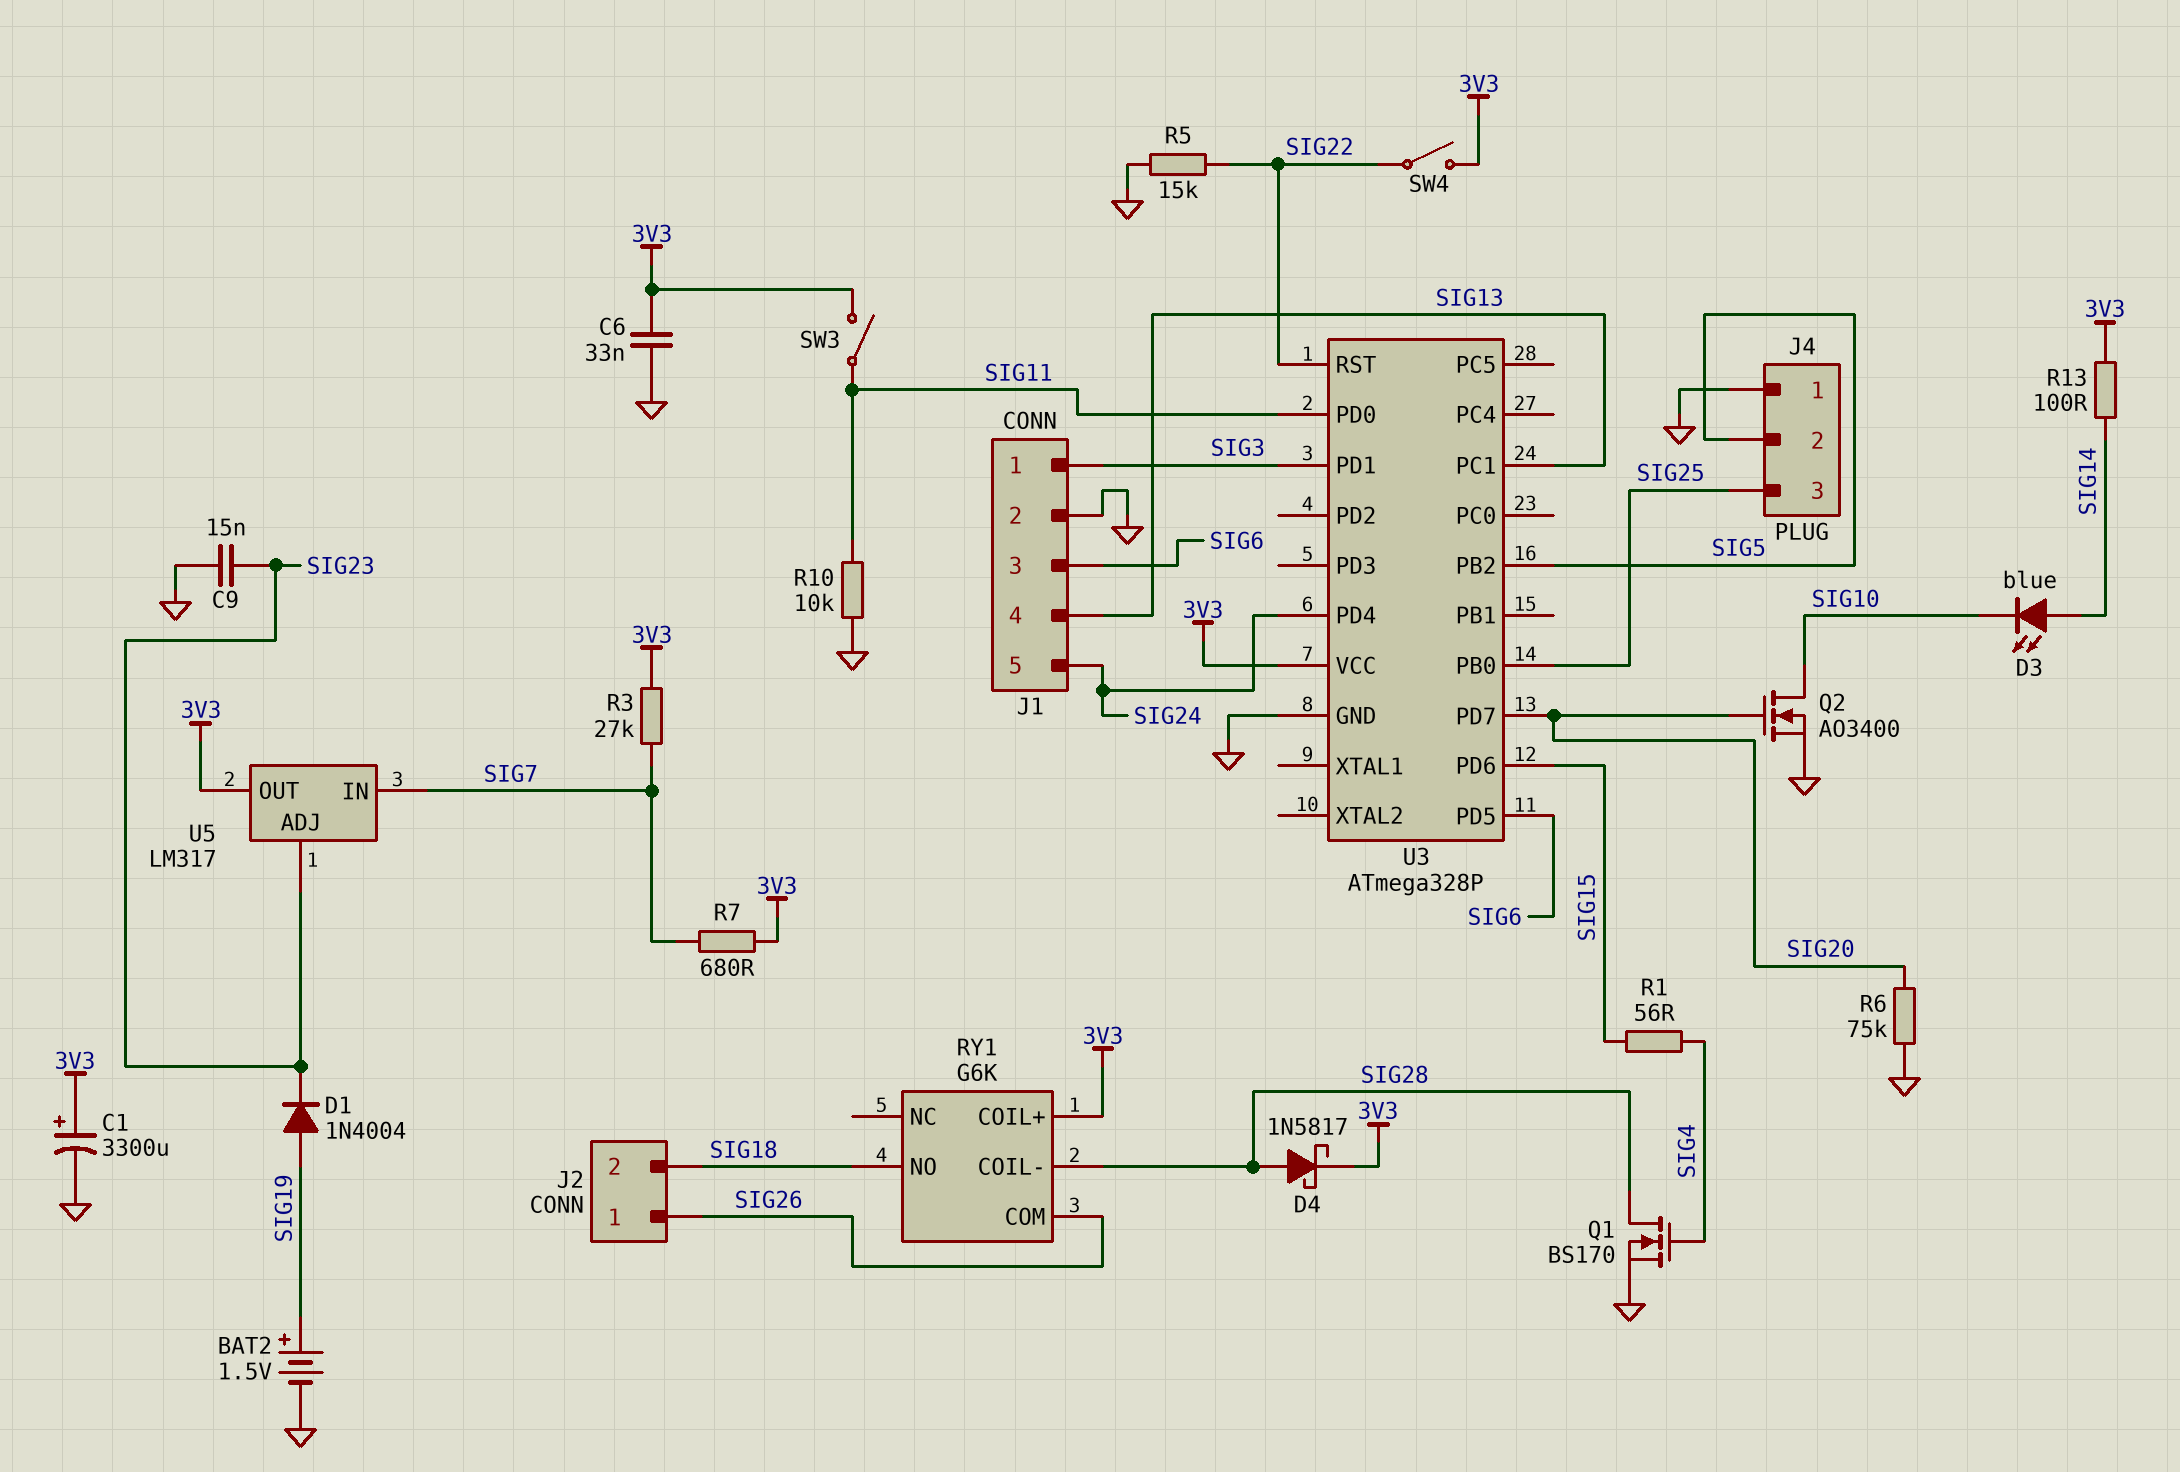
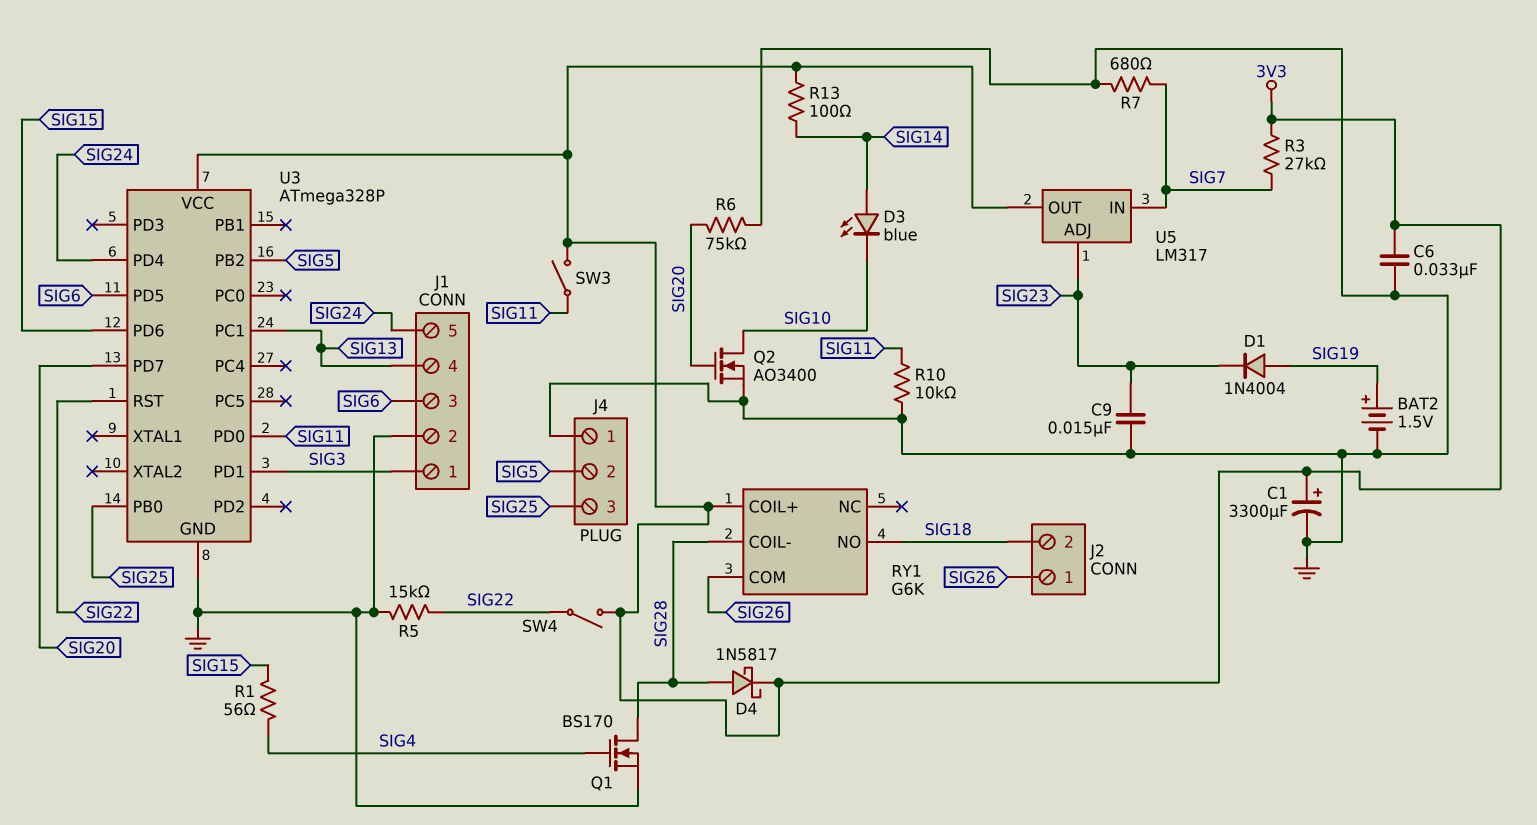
R7: 680 (3V3, SIG7) -> 680 (GND, SIG7)

